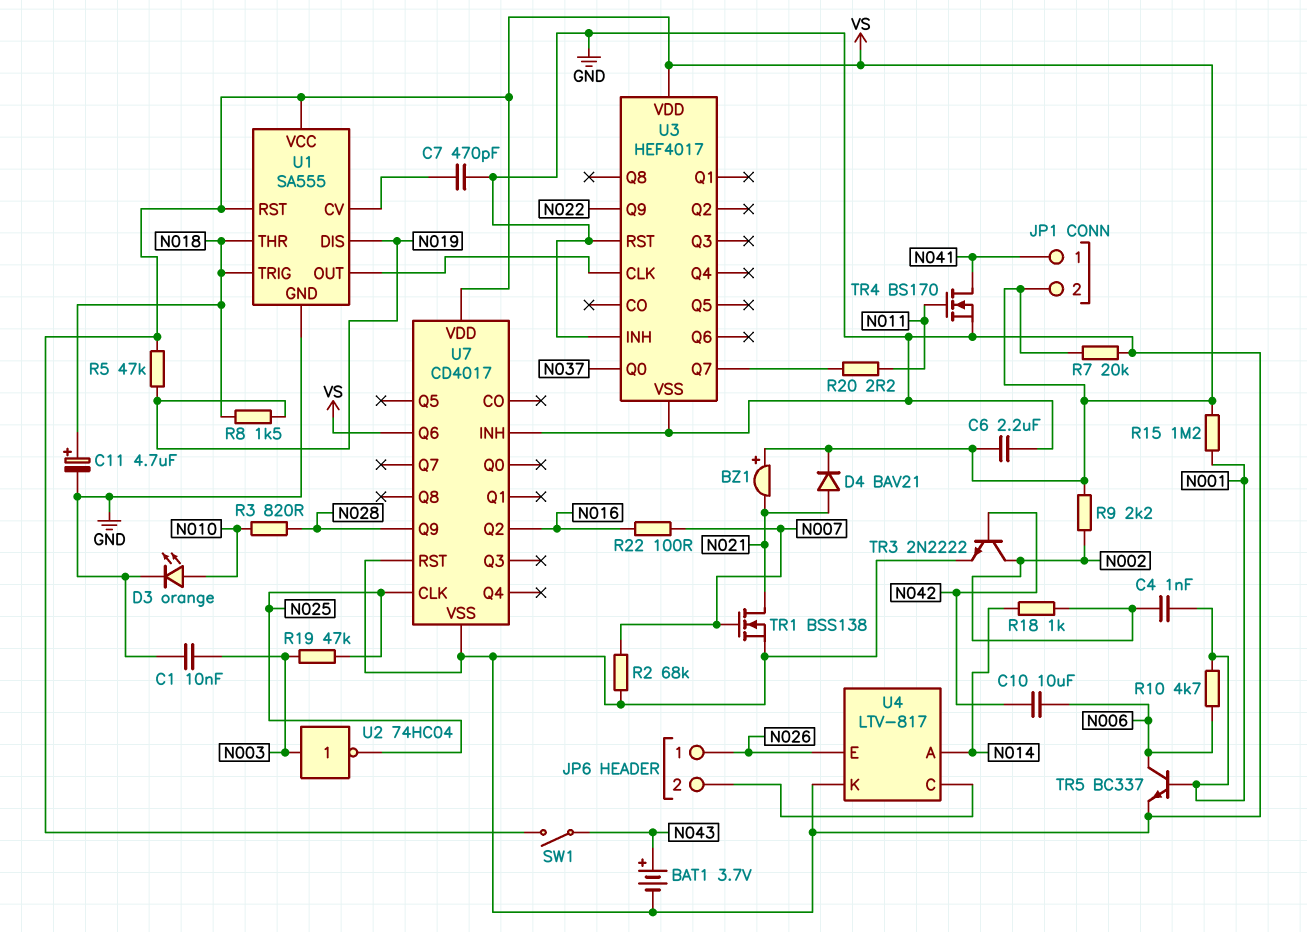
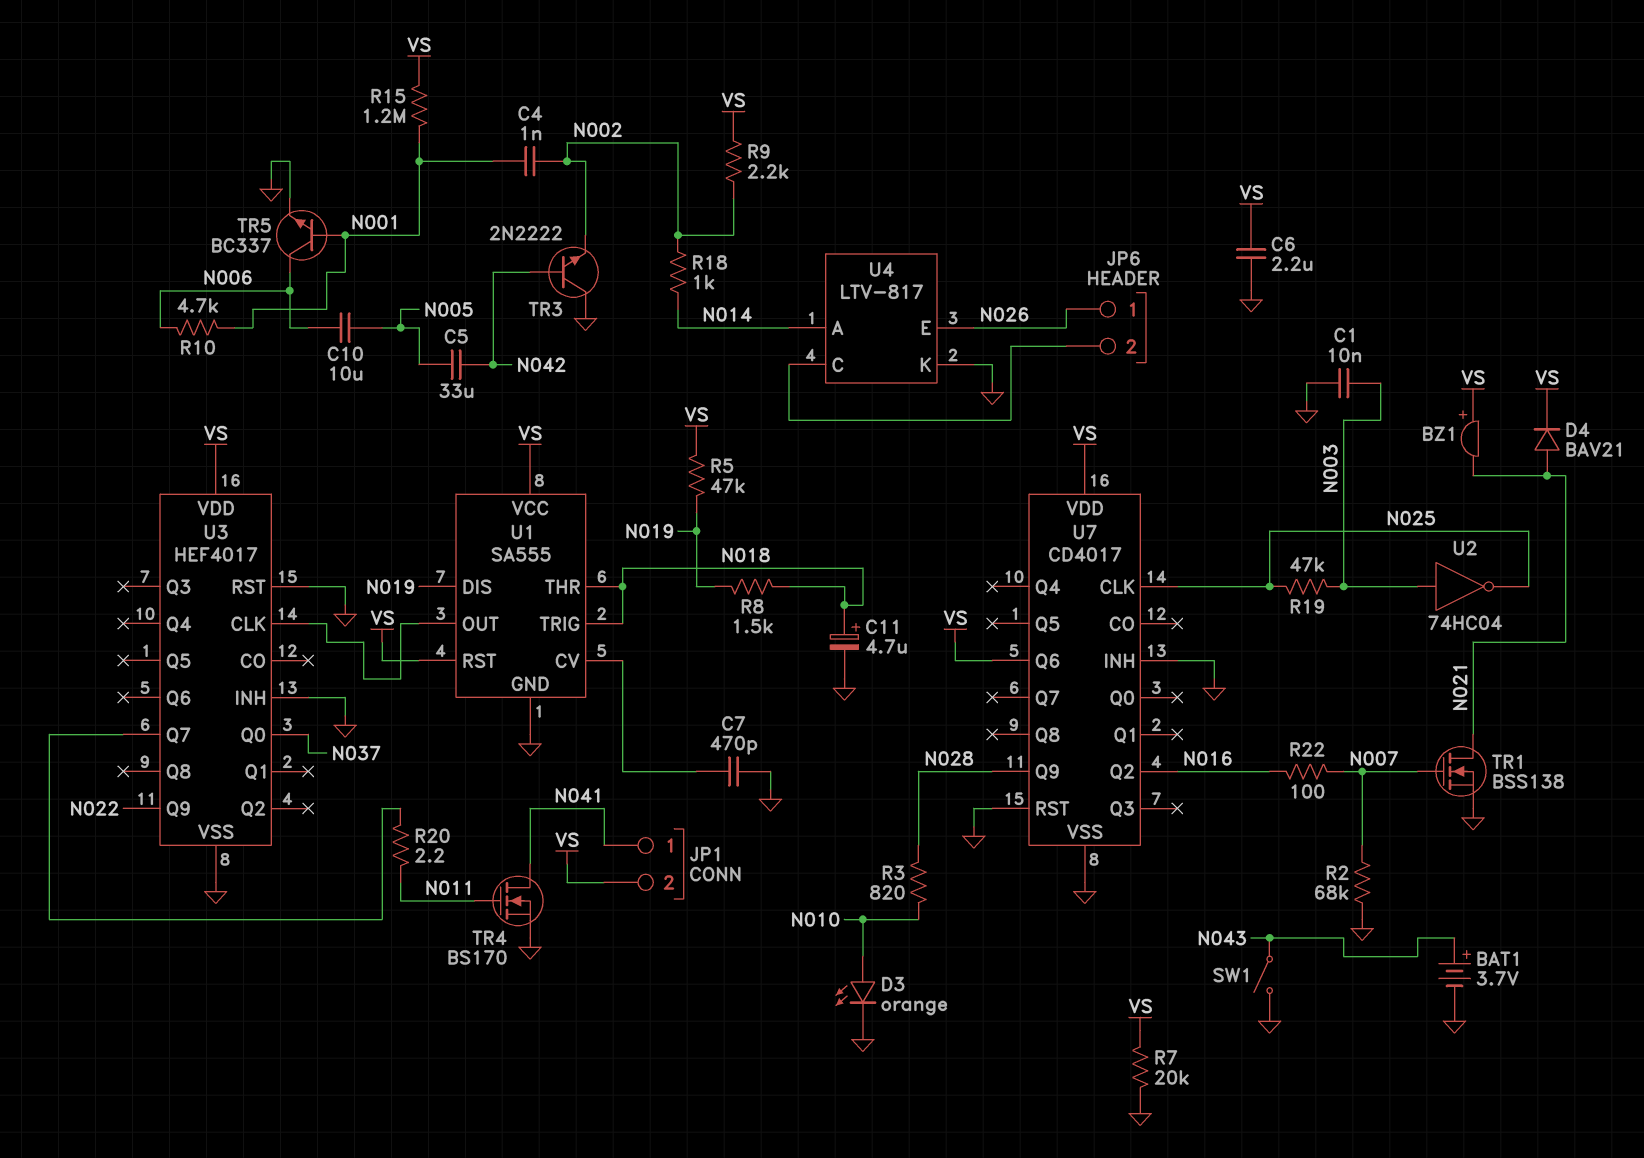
C5: none -> 33uF (N005, N042)
C10: 10uF (N006, N042) -> 10uF (N005, N006)
SW1: switch (N043, VS) -> switch (GND, N043)
TR3: NPN 2N2222 (B N042, C N002, E GND) -> NPN 2N2222 (B N042, C GND, E N002)

